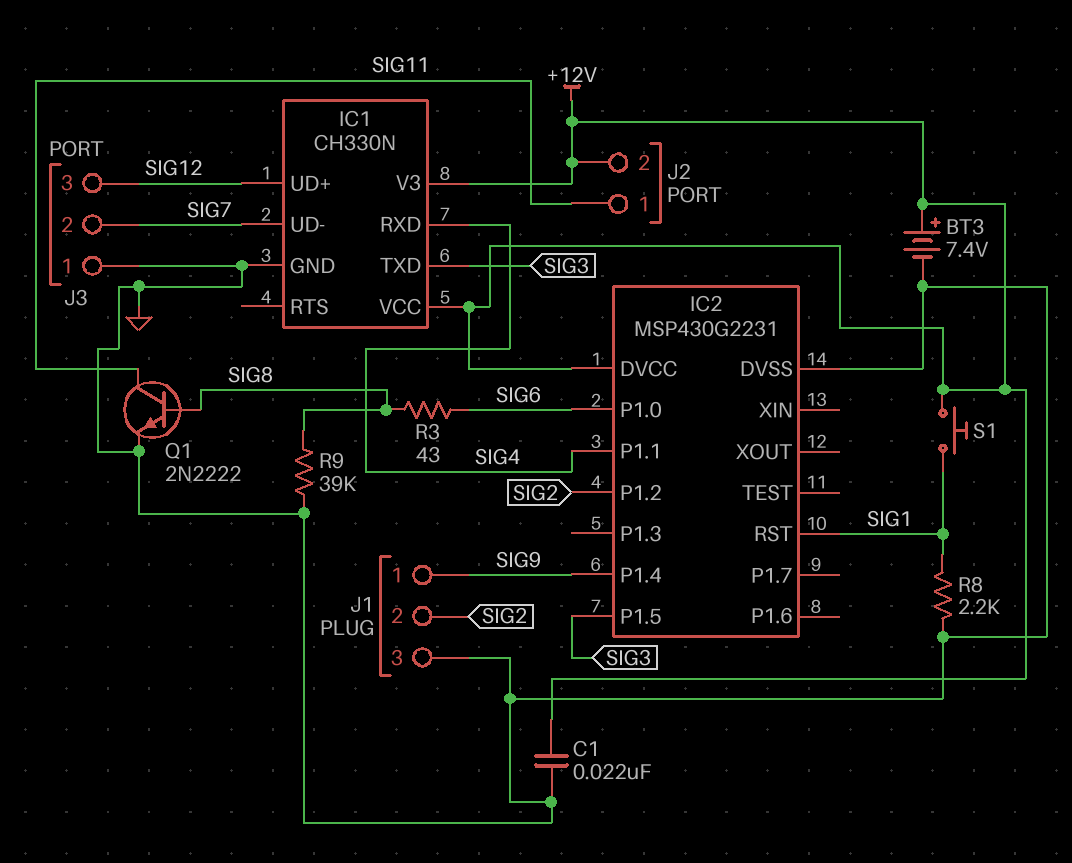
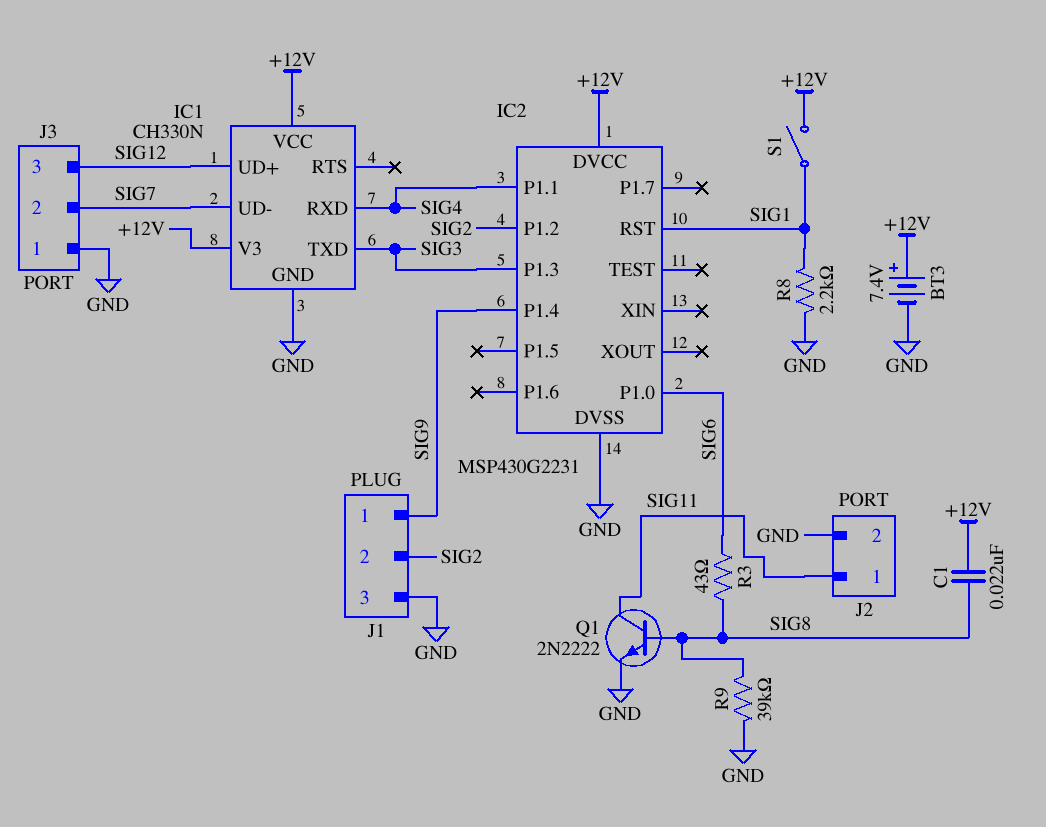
C1: 22nF (+12V, GND) -> 22nF (+12V, SIG8)
IC2 pin P1.3: none -> SIG3
IC2 pin P1.5: SIG3 -> none
J2 pin 2: +12V -> GND
S1: button (+12V, SIG1) -> switch (+12V, SIG1)

